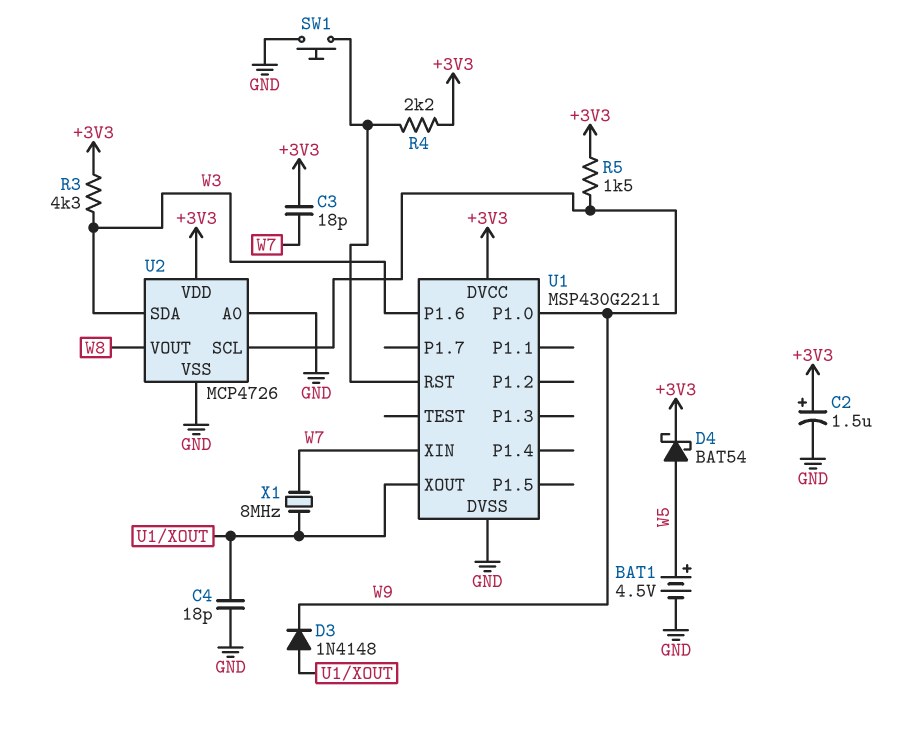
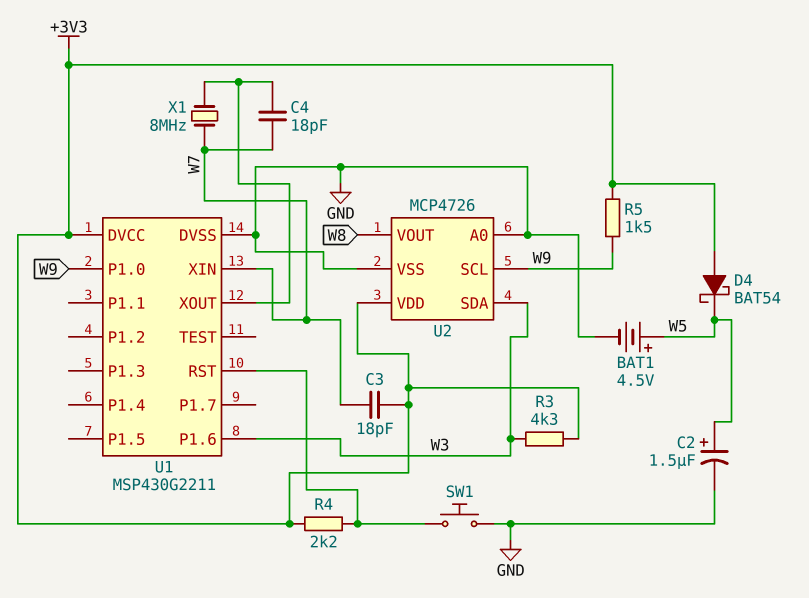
C2: 1.5uF (plus +3V3, minus GND) -> 1.5uF (plus W5, minus GND)
C4: 18pF (GND, U1/XOUT) -> 18pF (U1/XOUT, W7)
D3: diode 1N4148 (A U1/XOUT, K W9) -> none
D4: schottky BAT54 (A W5, K +3V3) -> schottky BAT54 (A +3V3, K W5)

